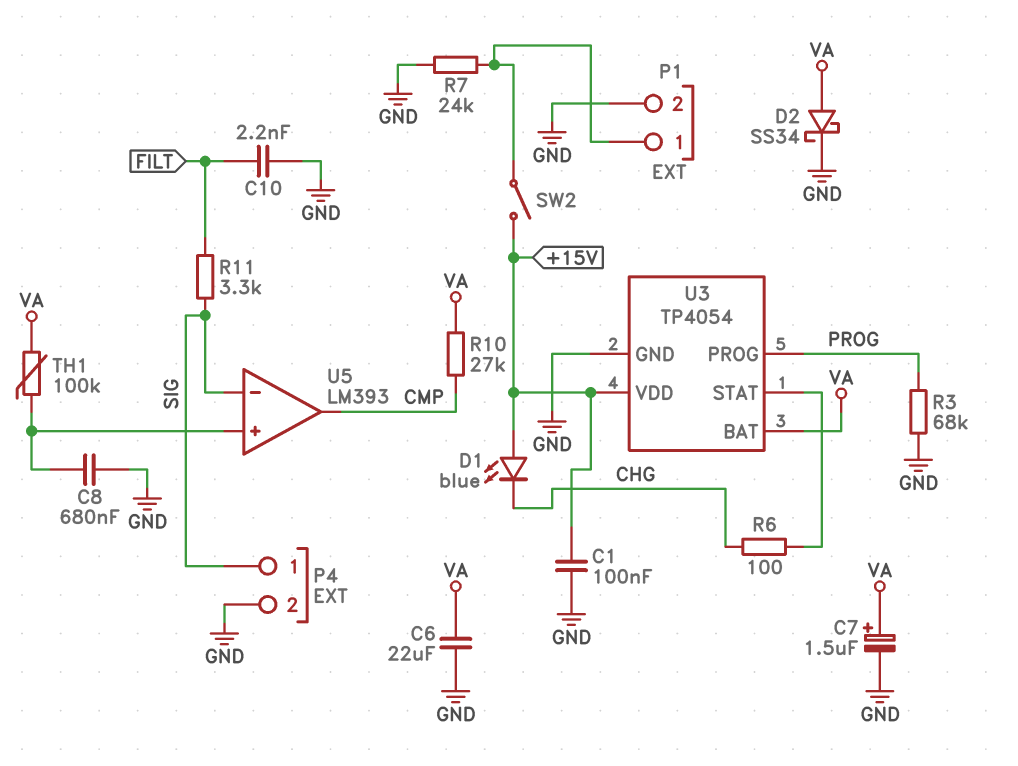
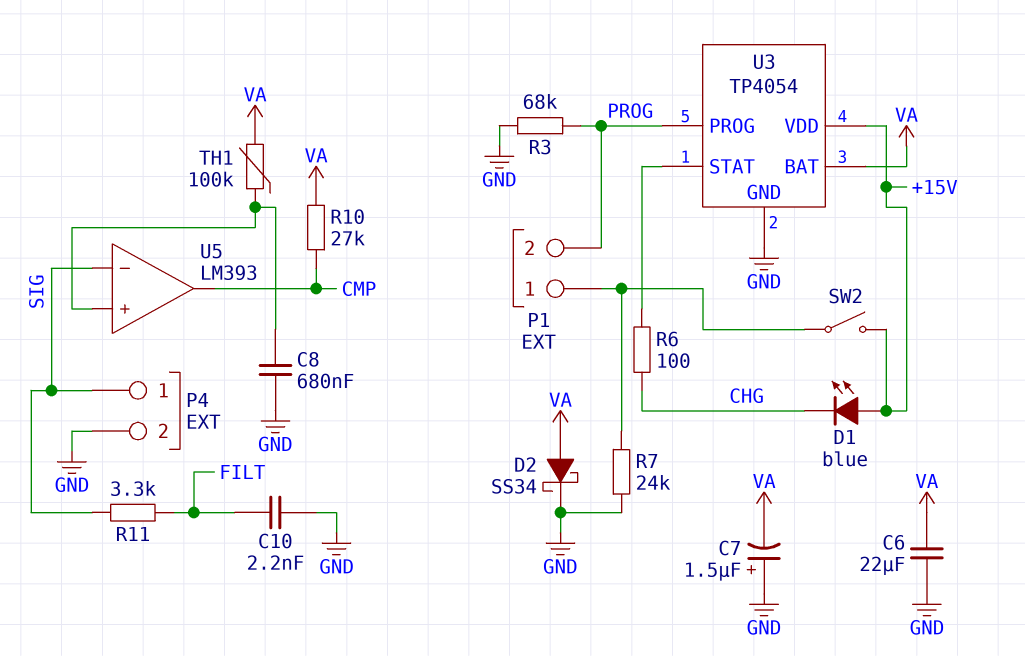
C1: 100nF (+15V, GND) -> none
C7: 1.5uF (plus VA, minus GND) -> 1.5uF (plus GND, minus VA)
P1 pin 2: GND -> PROG

